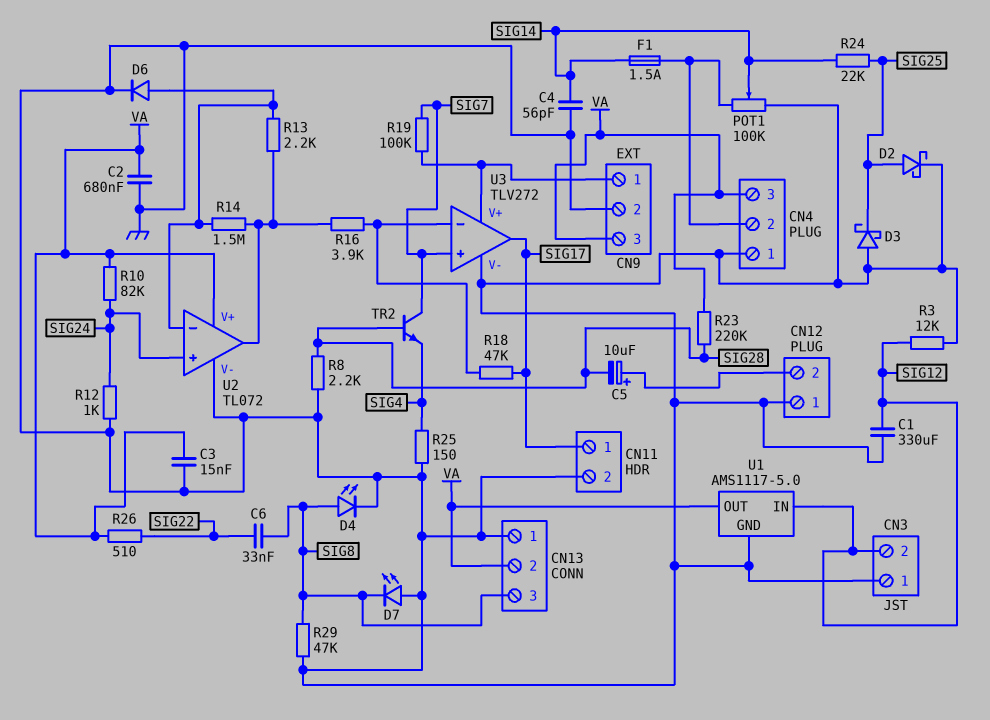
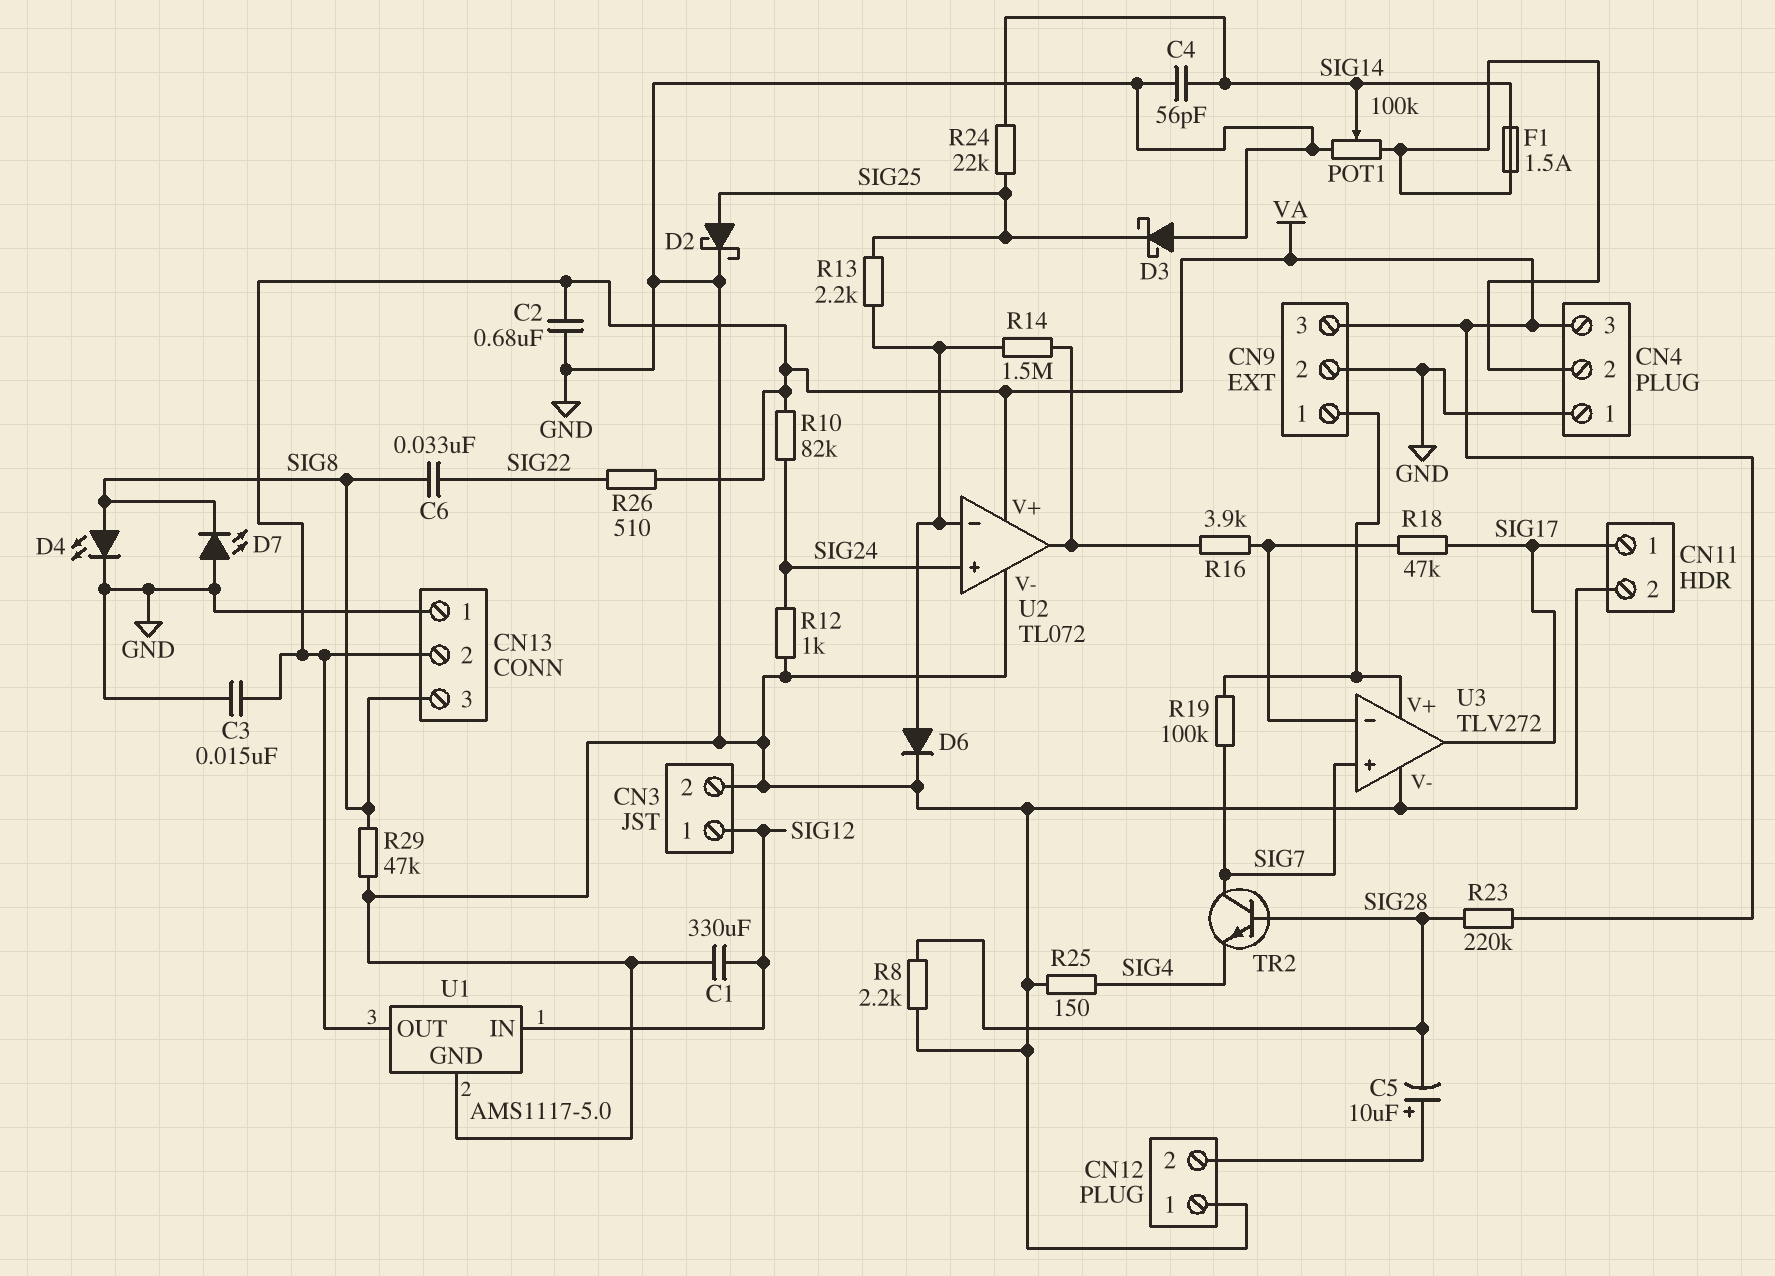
CN3 pin 1: GND -> SIG12
CN3 pin 2: SIG12 -> GND
R3: 12k (GND, SIG12) -> none
R13: 2.2k (U2/in-, U2/out) -> 2.2k (SIG25, U2/in-)

